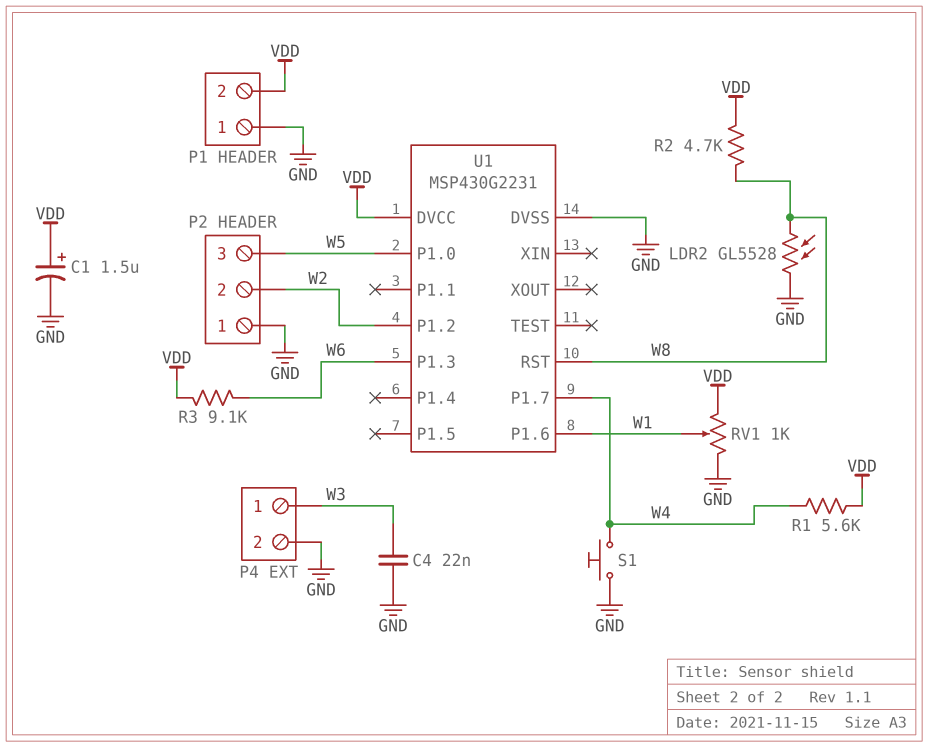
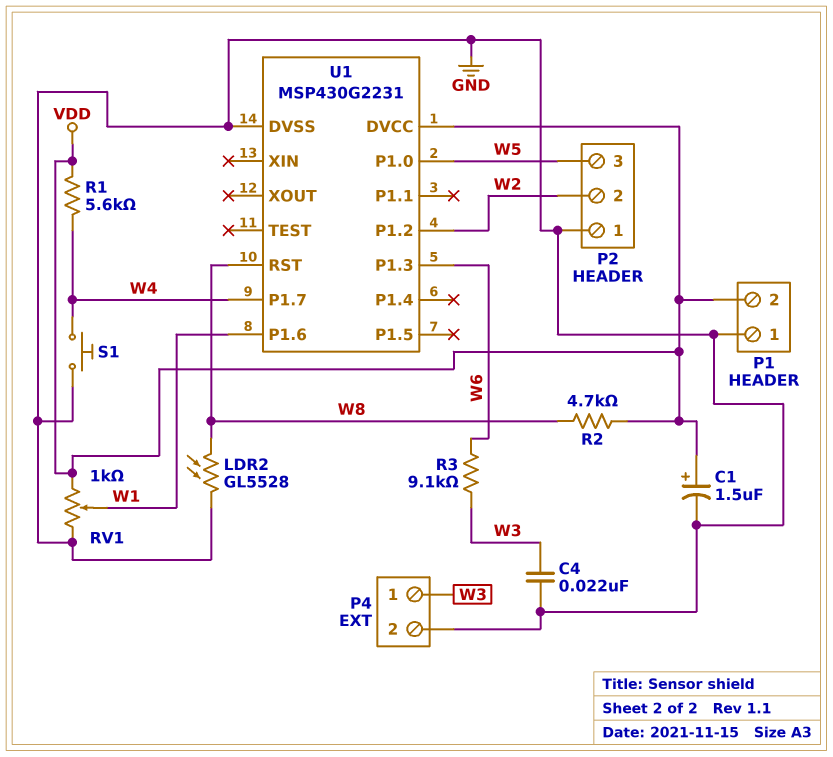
R3: 9.1k (VDD, W6) -> 9.1k (W3, W6)

